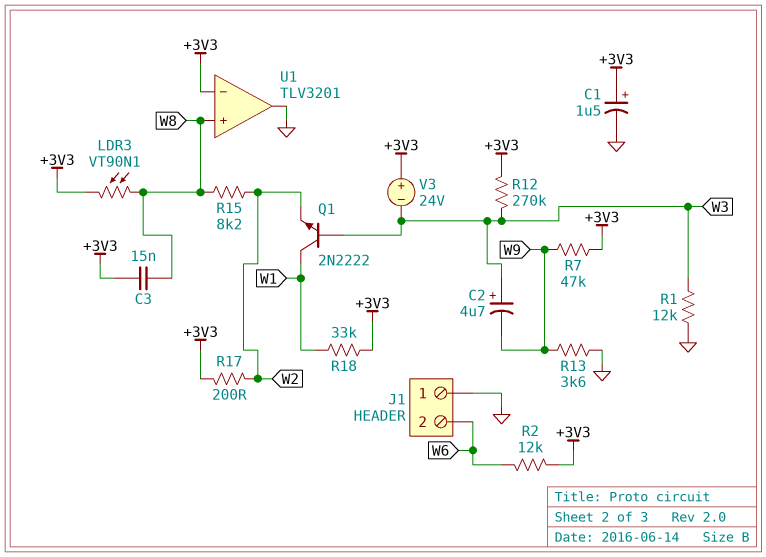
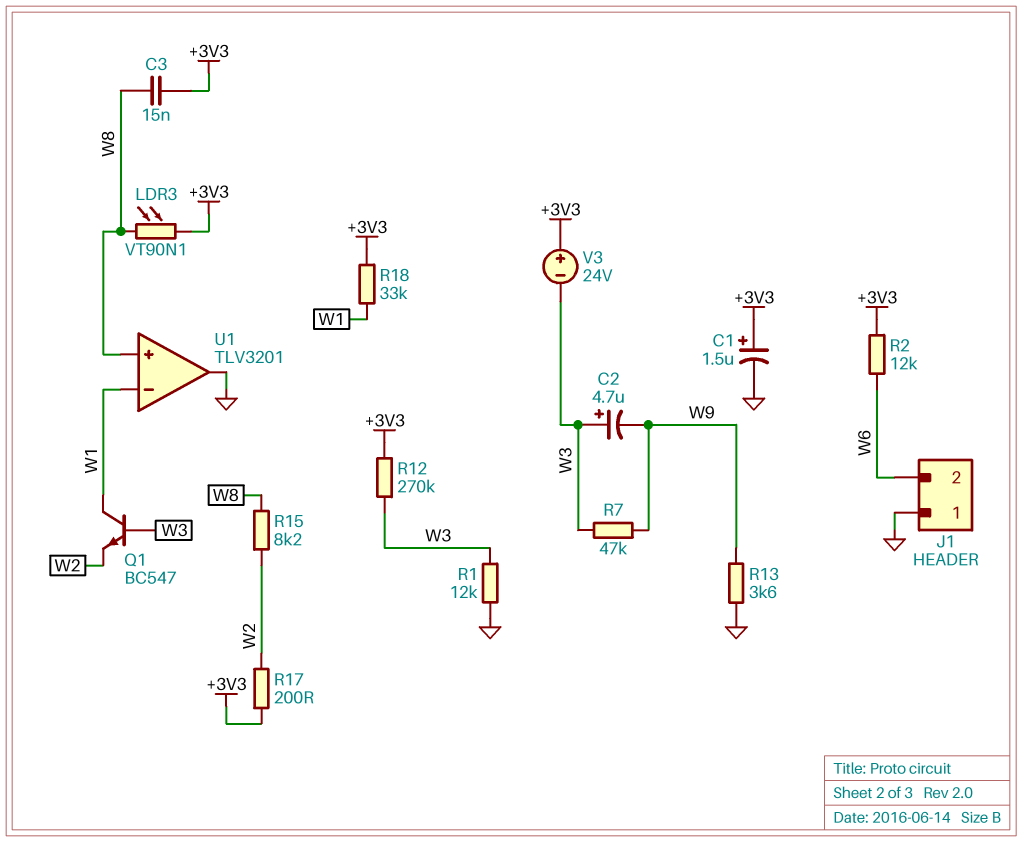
Q1: NPN 2N2222 (B W3, C W1, E W2) -> NPN BC547 (B W3, C W1, E W2)
R7: 47k (+3V3, W9) -> 47k (W3, W9)
U1 pin in-: +3V3 -> W1

